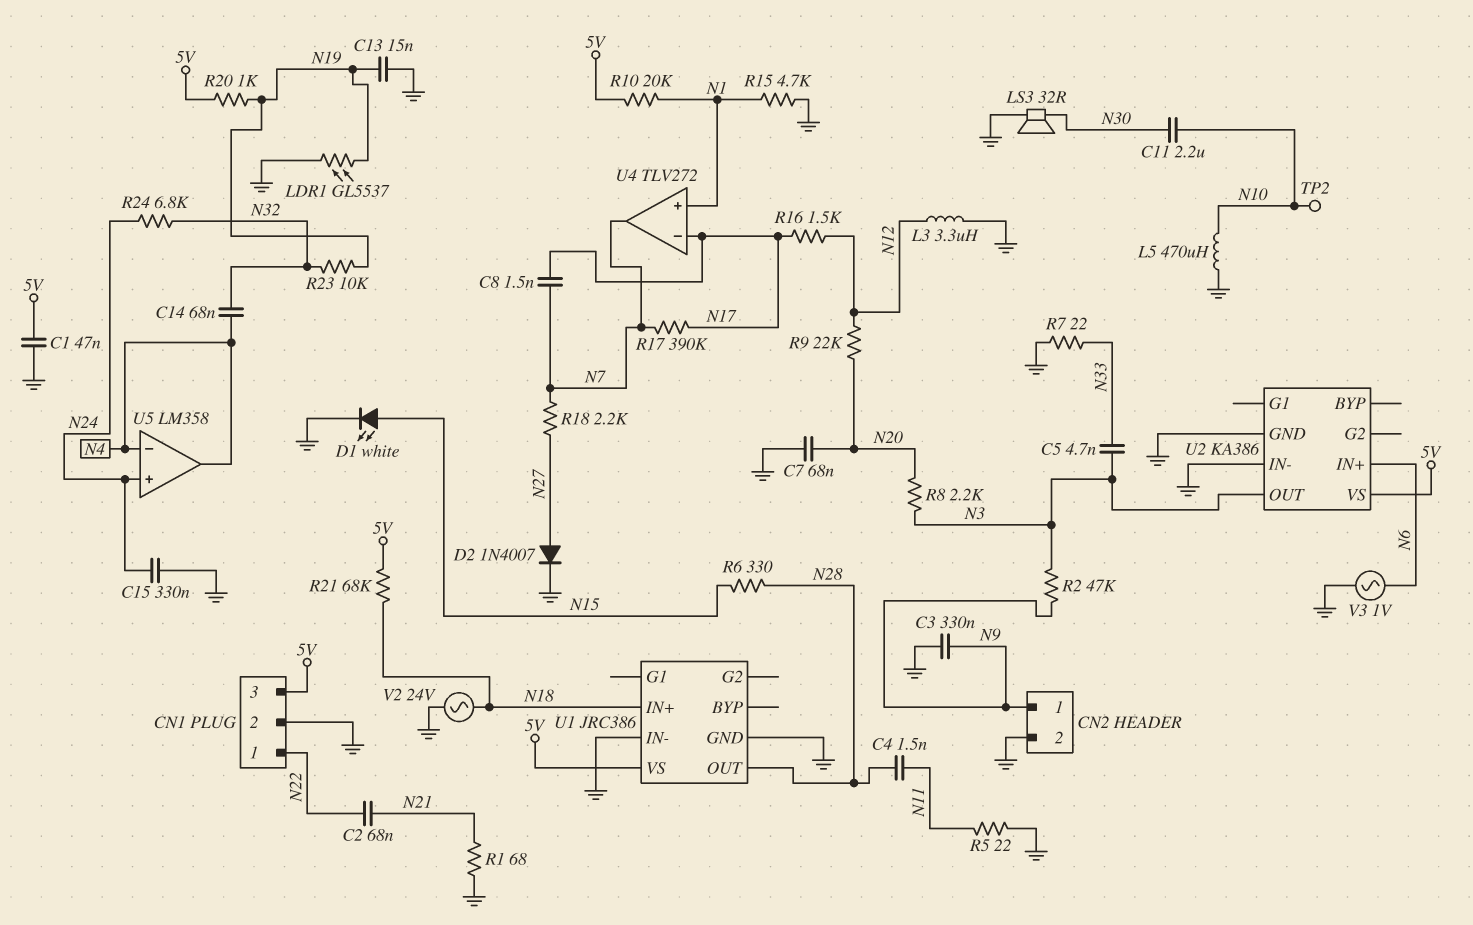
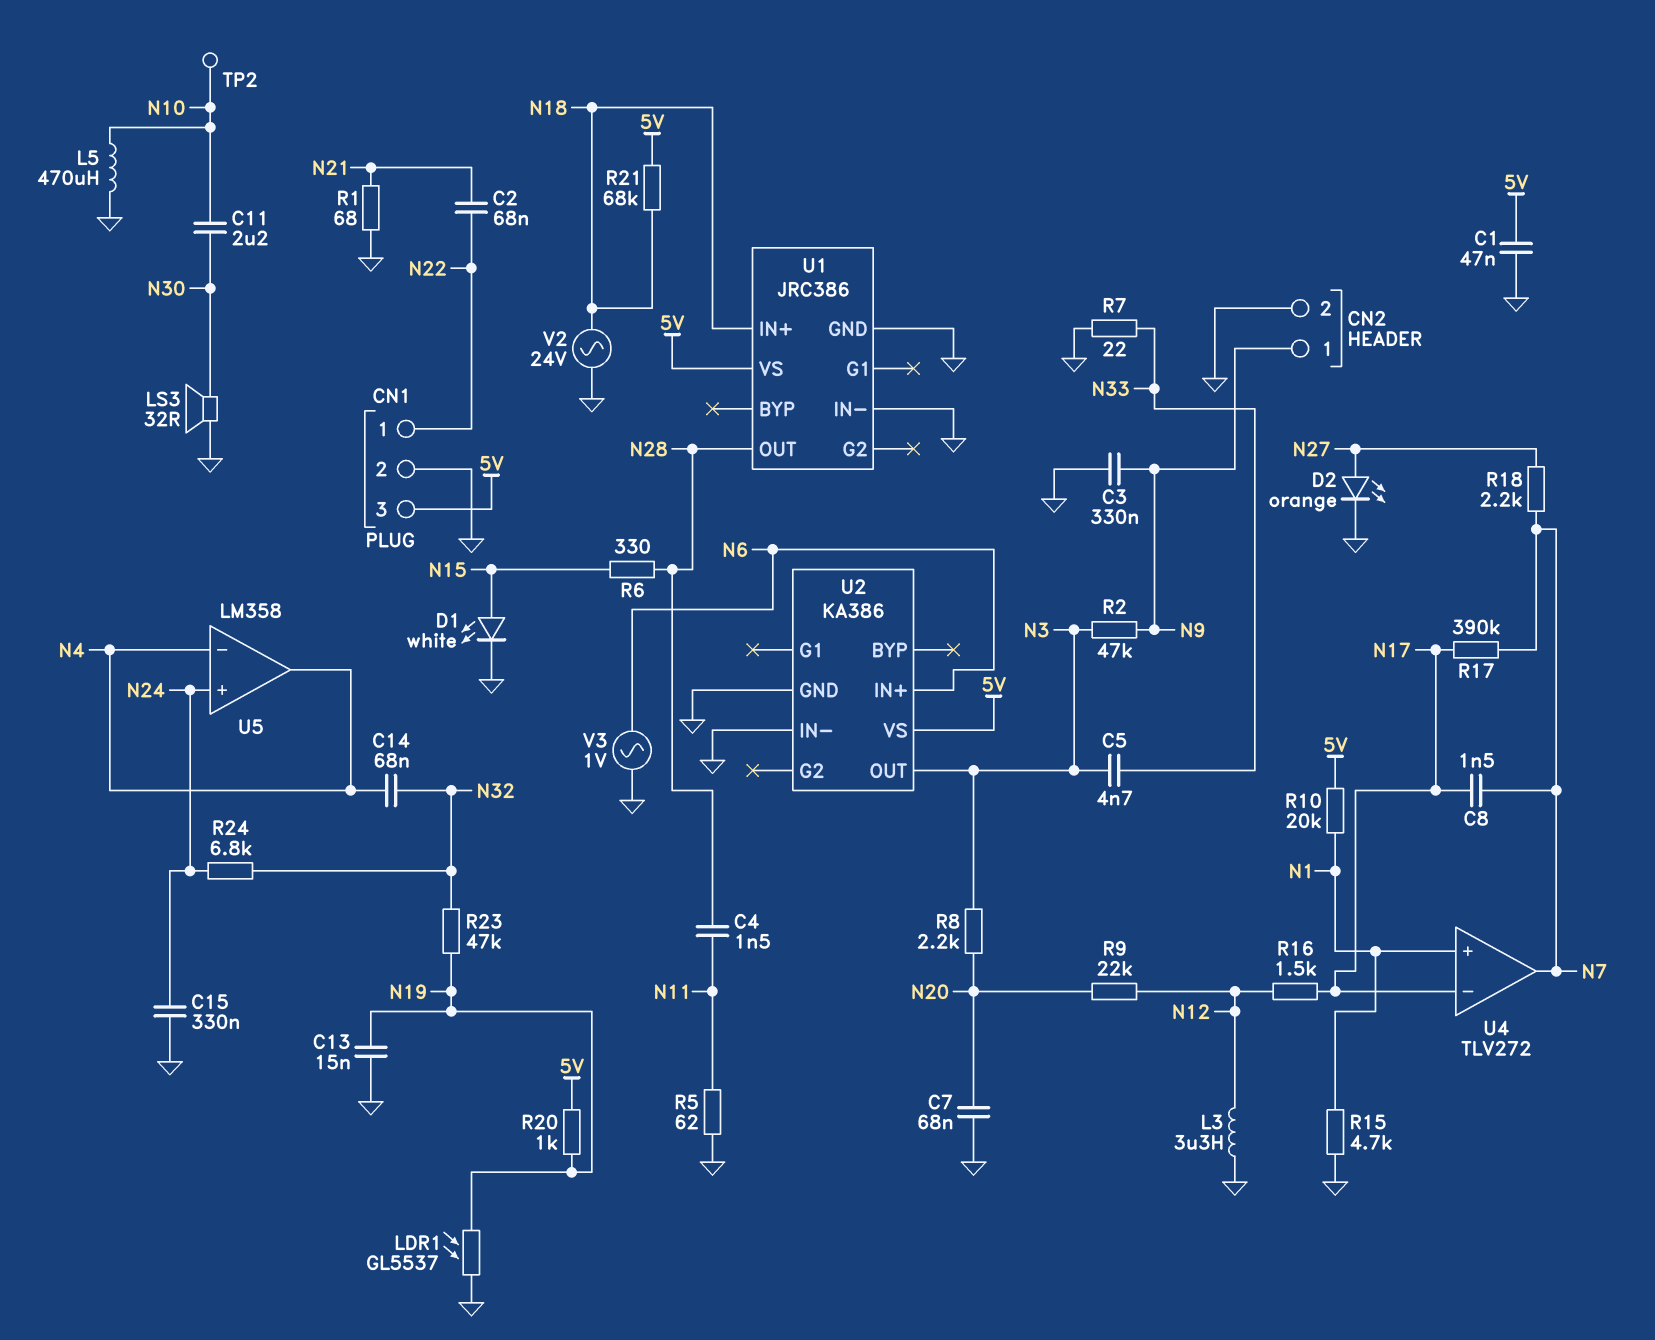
D2: diode 1N4007 (A N27, K GND) -> LED orange (A N27, K GND)
R5: 22 (GND, N11) -> 62 (GND, N11)
R23: 10k (N19, N32) -> 47k (N19, N32)

